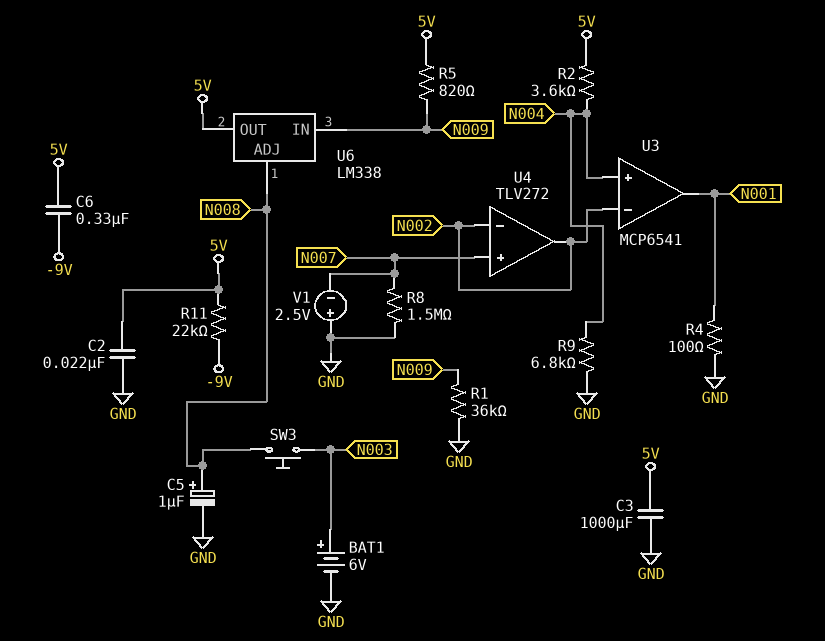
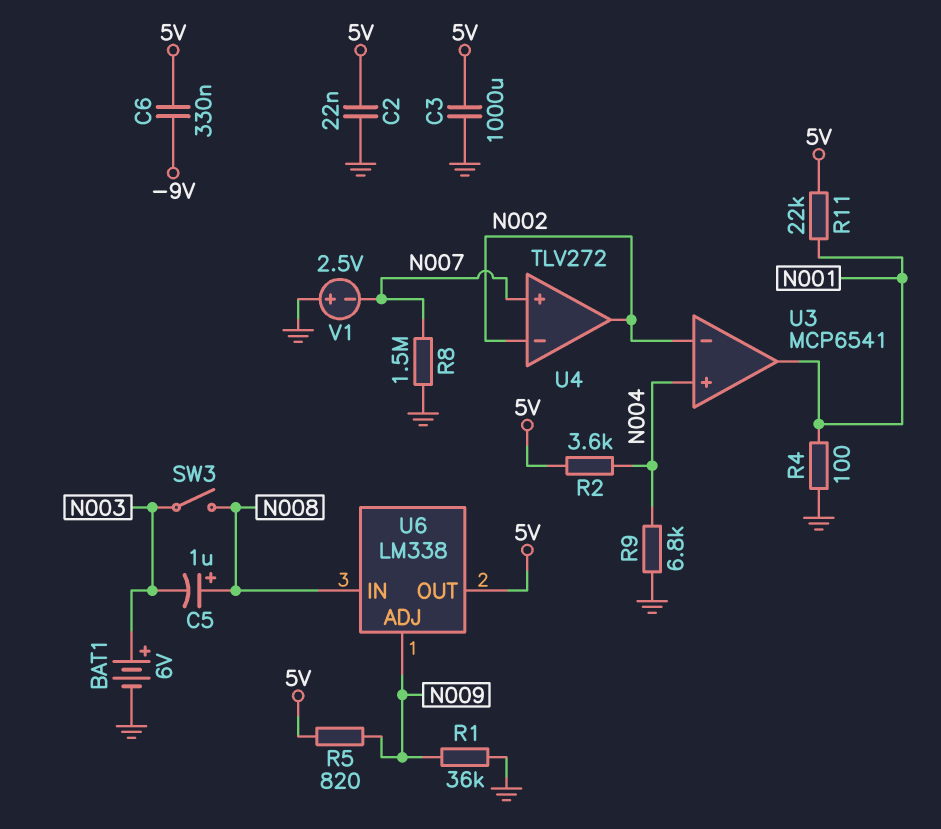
C5: 1uF (plus N008, minus GND) -> 1uF (plus N008, minus N003)
R11: 22k (-9V, 5V) -> 22k (5V, N001)
SW3: button (N003, N008) -> switch (N003, N008)
U6 pin ADJ: N008 -> N009
U6 pin IN: N009 -> N008

